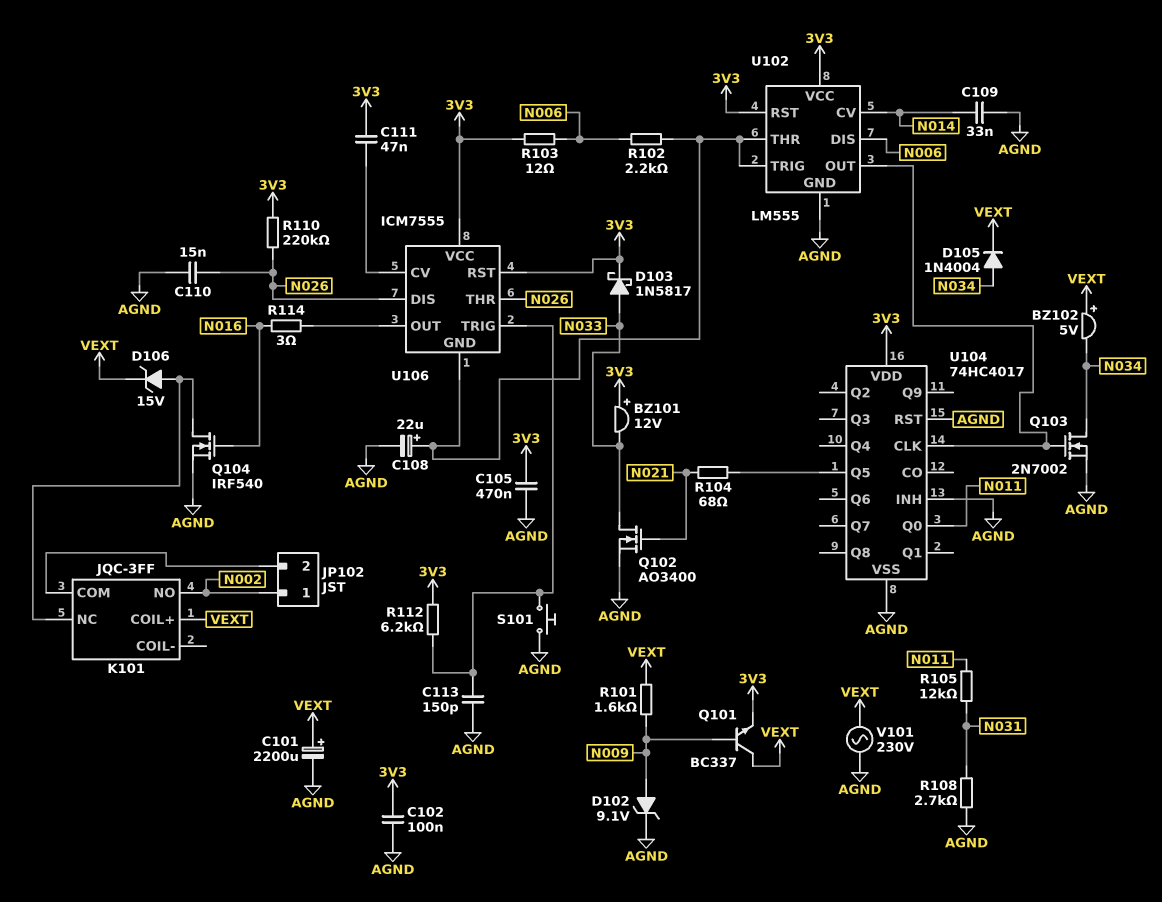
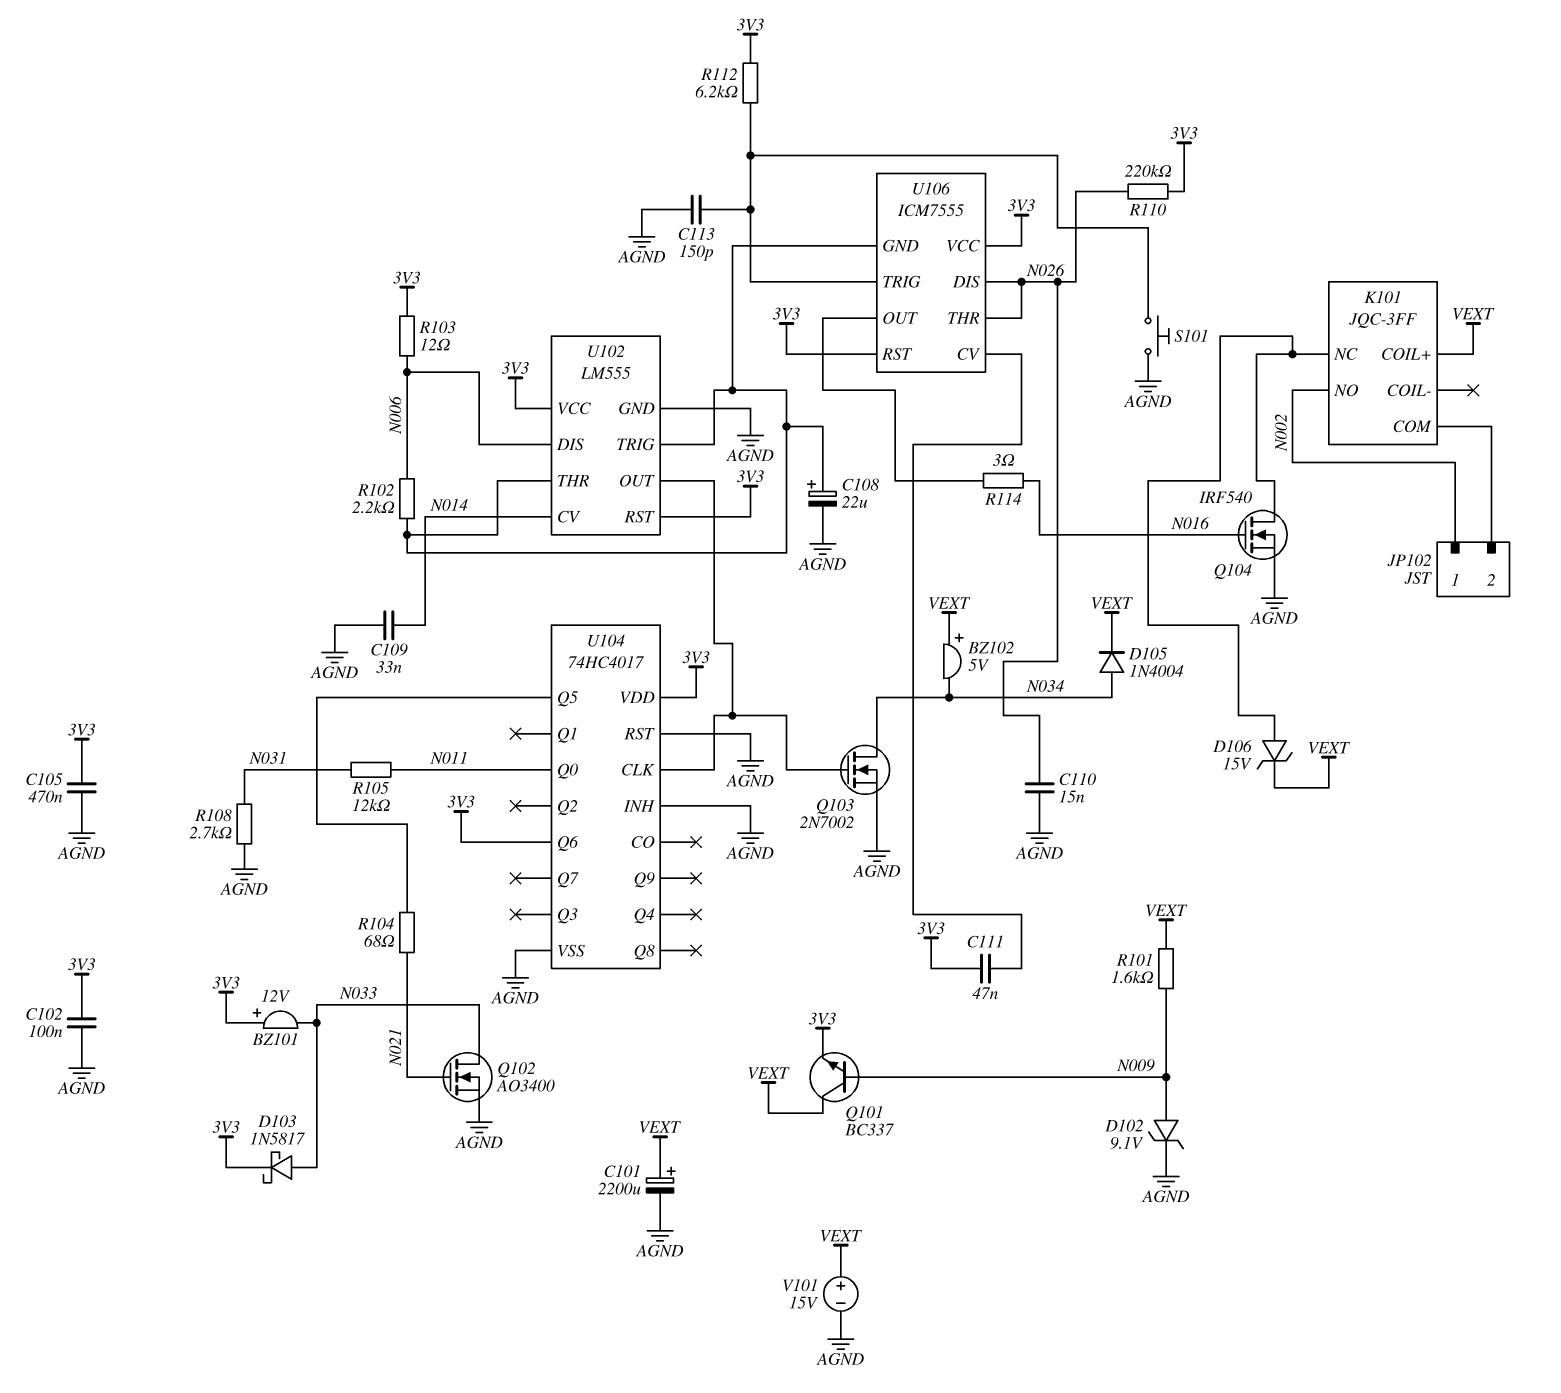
U104 pin Q6: none -> 3V3
V101: AC 230V (AGND, VEXT) -> 15V (plus VEXT, minus AGND)

